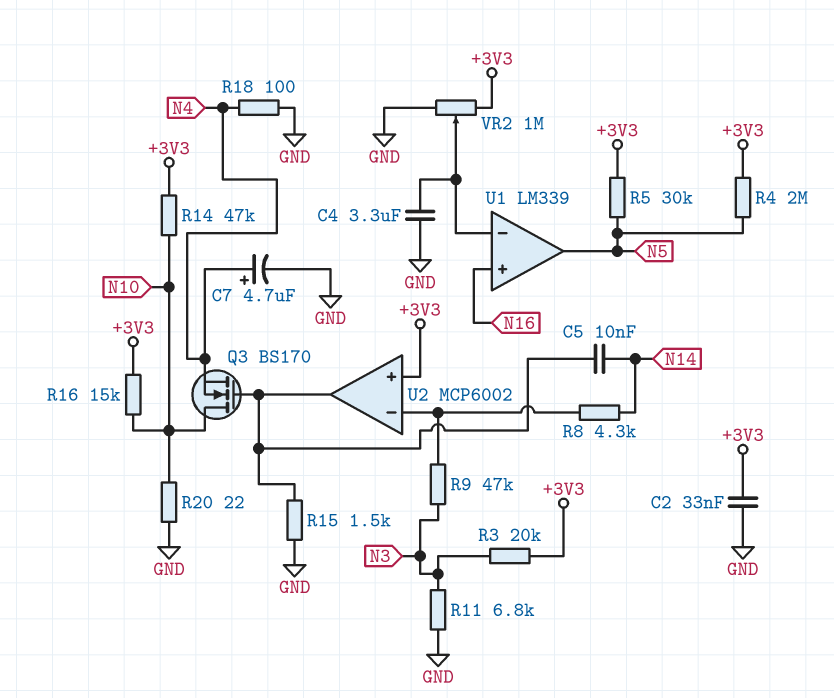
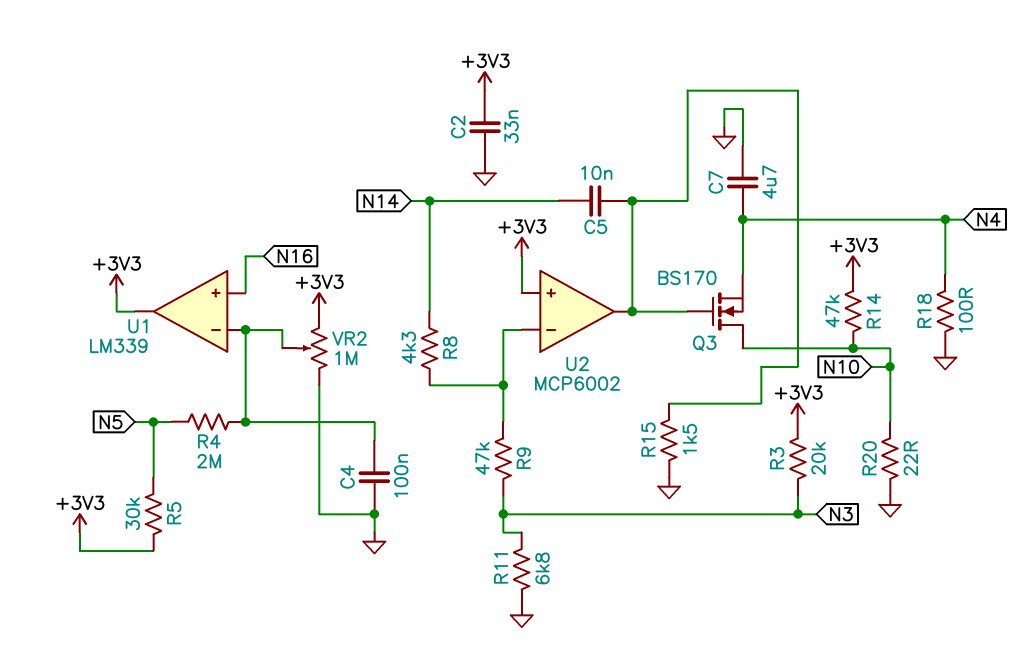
C4: 3.3uF (GND, U1/in-) -> 100nF (GND, U1/in-)
C7: 4.7uF (plus N4, minus GND) -> 4.7uF (GND, N4)
R4: 2M (+3V3, N5) -> 2M (N5, U1/in-)
R16: 15k (+3V3, N10) -> none
U1 pin out: N5 -> +3V3

